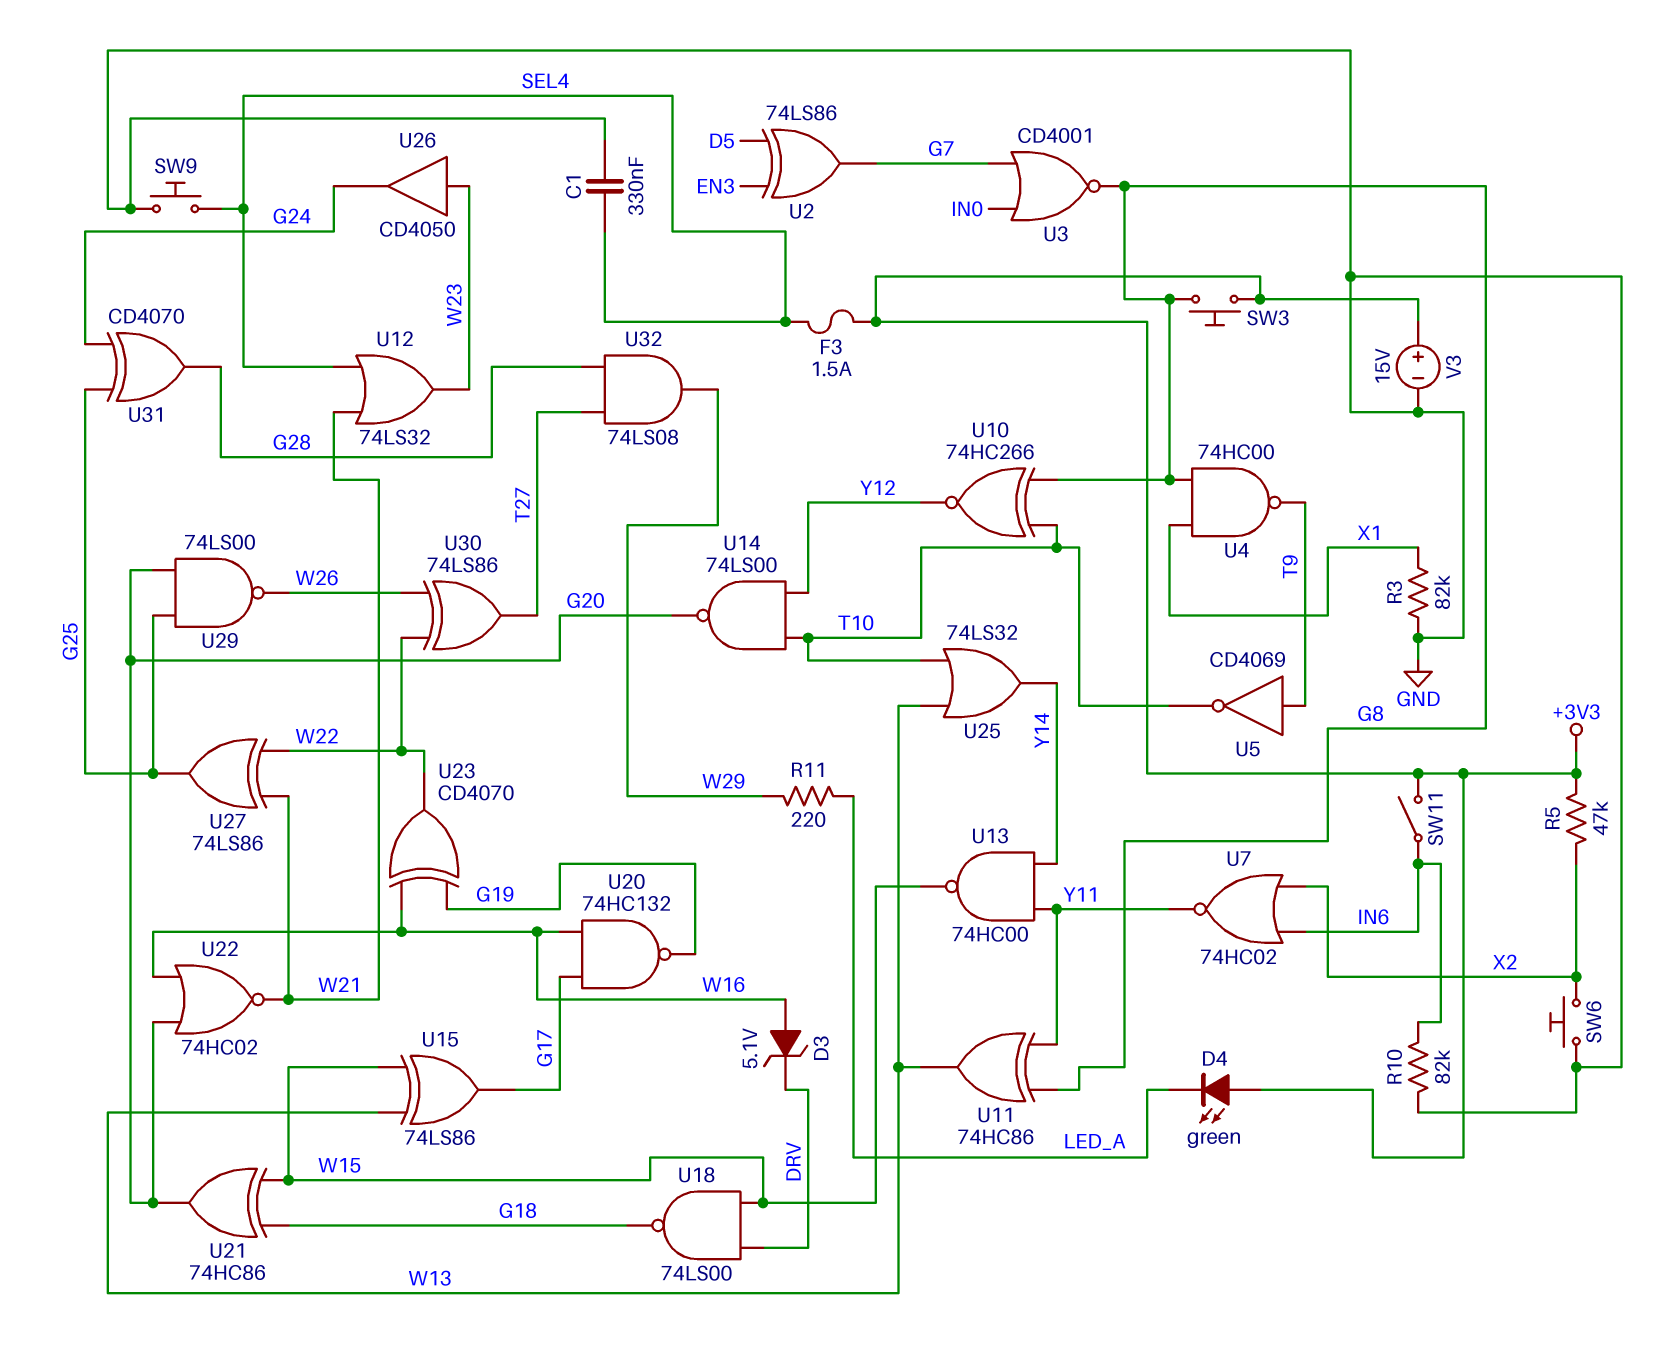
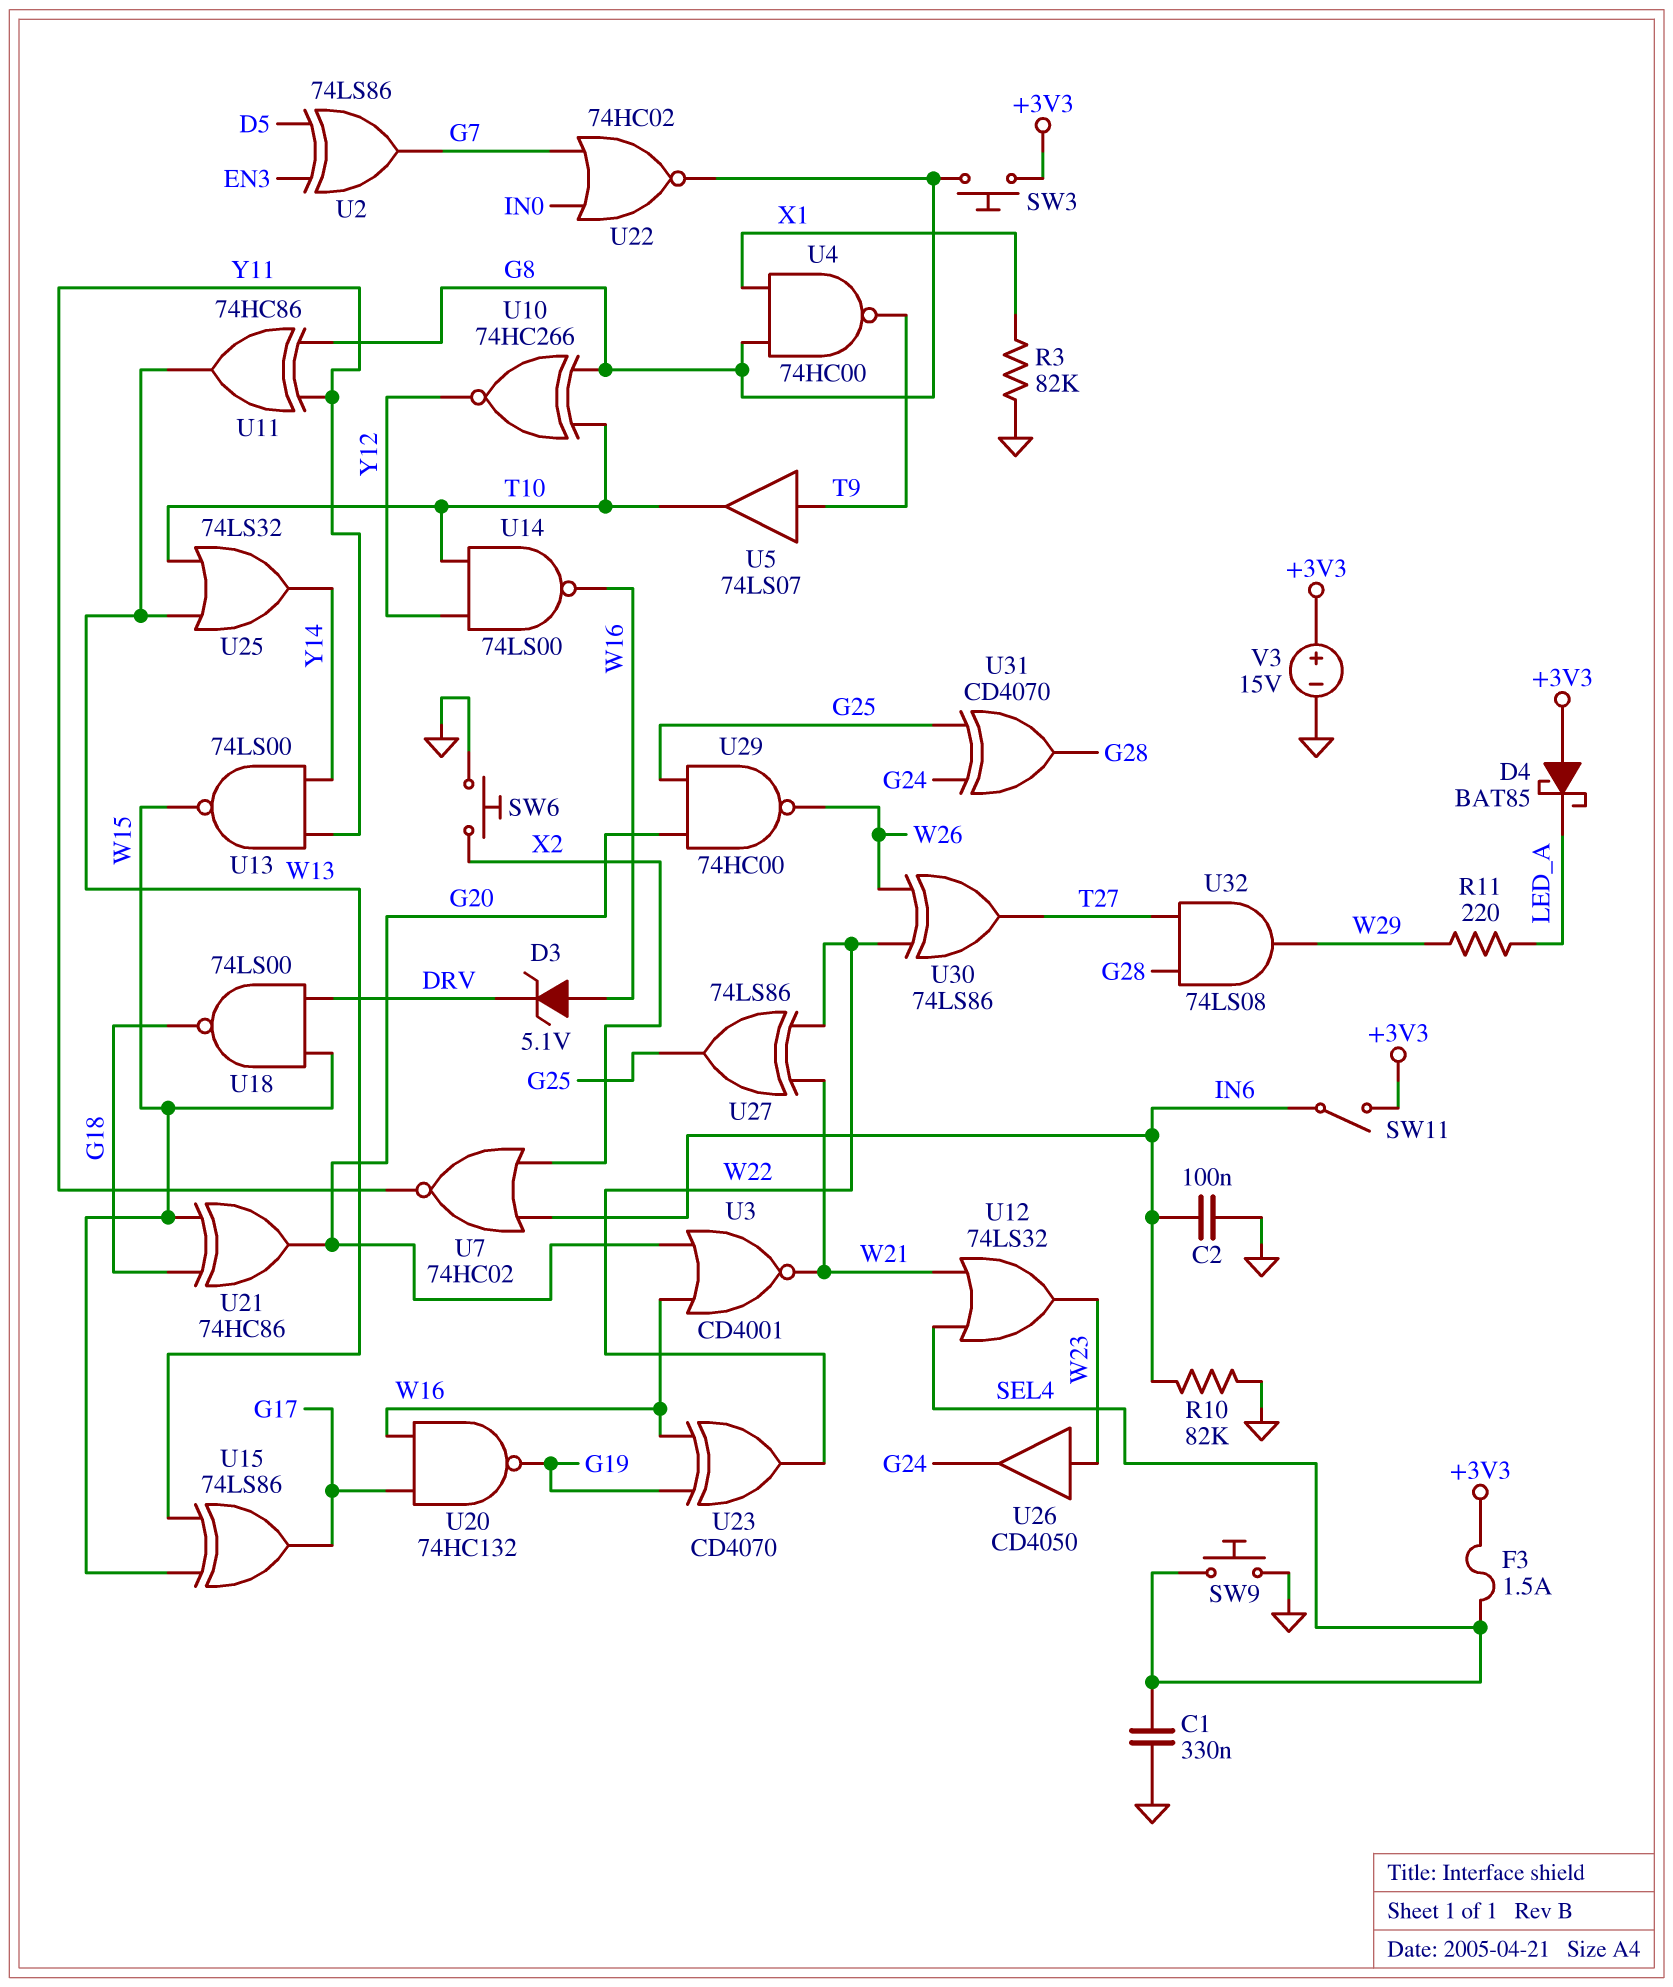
C2: none -> 100nF (GND, IN6)
D4: LED green (A +3V3, K LED_A) -> schottky BAT85 (A +3V3, K LED_A)
R5: 47k (+3V3, X2) -> none
U3: NOR CD4001 (in G7, in IN0, out G8) -> NOR CD4001 (in G20, in W16, out W21)
U5: NOT CD4069 (in T9, out T10) -> buffer 74LS07 (in T9, out T10)
U13: NAND 74HC00 (in Y11, in Y14, out W15) -> NAND 74LS00 (in Y11, in Y14, out W15)
U14: NAND 74LS00 (in T10, in Y12, out G20) -> NAND 74LS00 (in T10, in Y12, out W16)
U22: NOR 74HC02 (in G20, in W16, out W21) -> NOR 74HC02 (in G7, in IN0, out G8)
U29: NAND 74LS00 (in G20, in G25, out W26) -> NAND 74HC00 (in G20, in G25, out W26)

